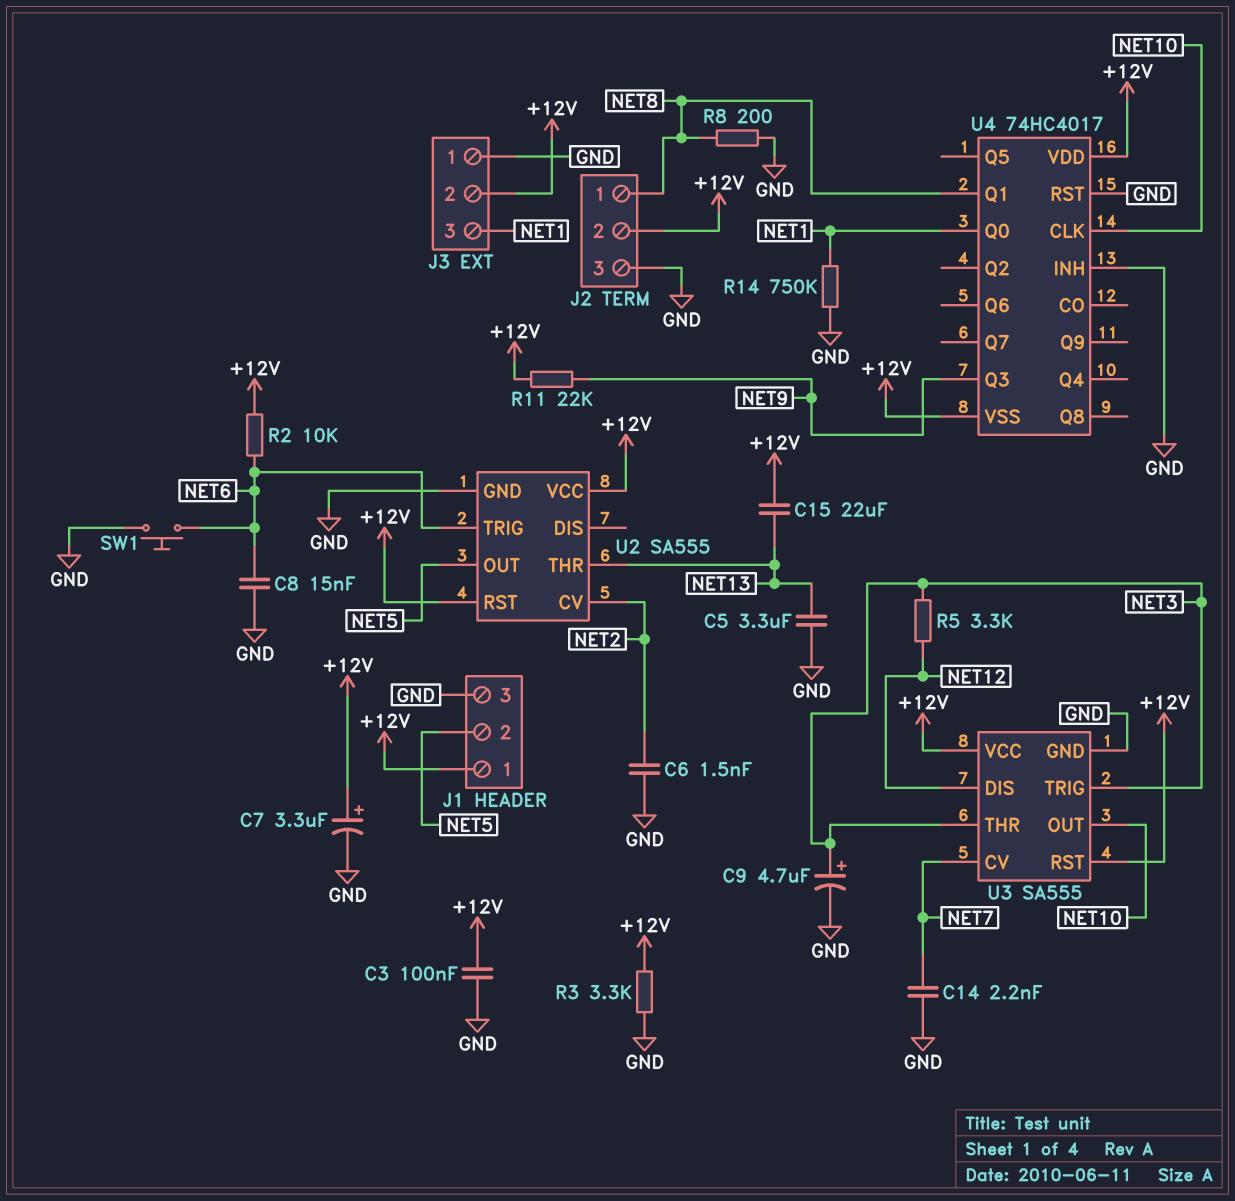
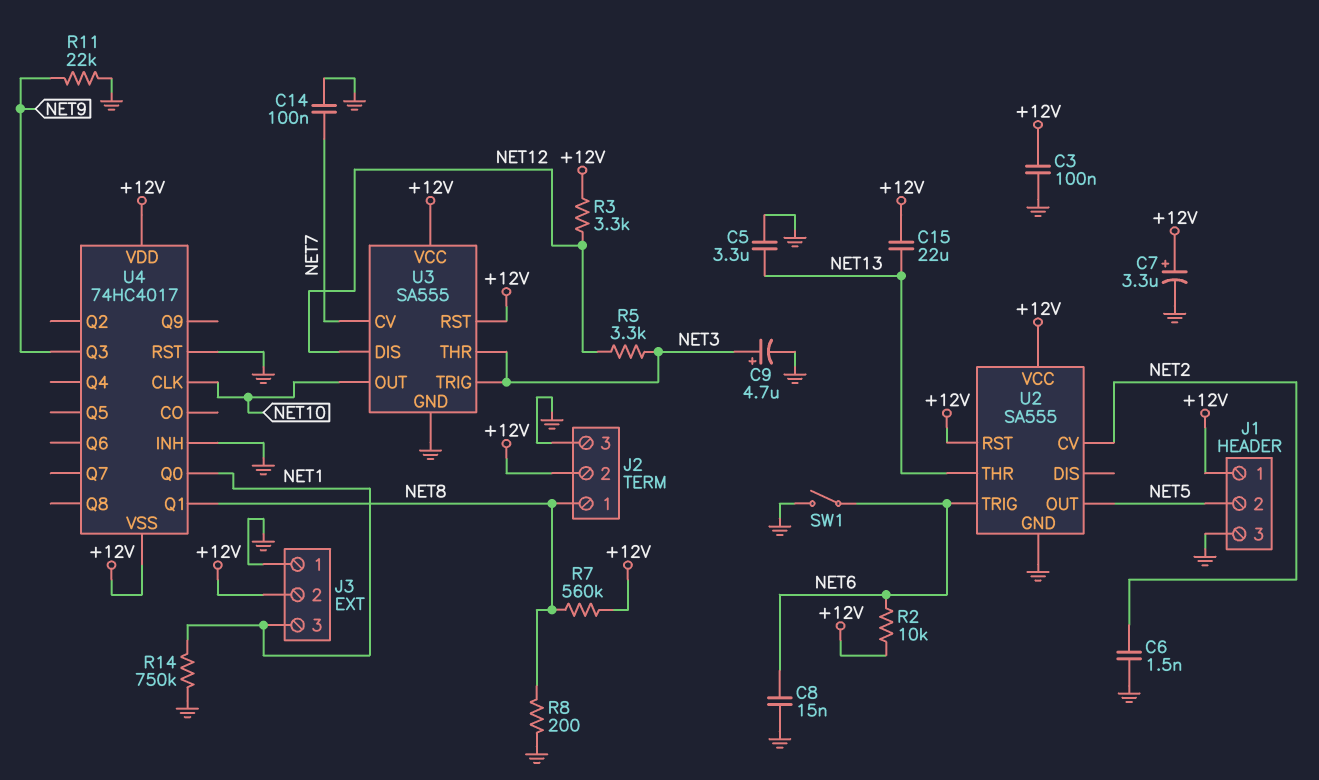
C14: 2.2nF (GND, NET7) -> 100nF (GND, NET7)
R3: 3.3k (+12V, GND) -> 3.3k (+12V, NET12)
R7: none -> 560k (+12V, NET8)
R11: 22k (+12V, NET9) -> 22k (GND, NET9)
SW1: button (GND, NET6) -> switch (GND, NET6)

